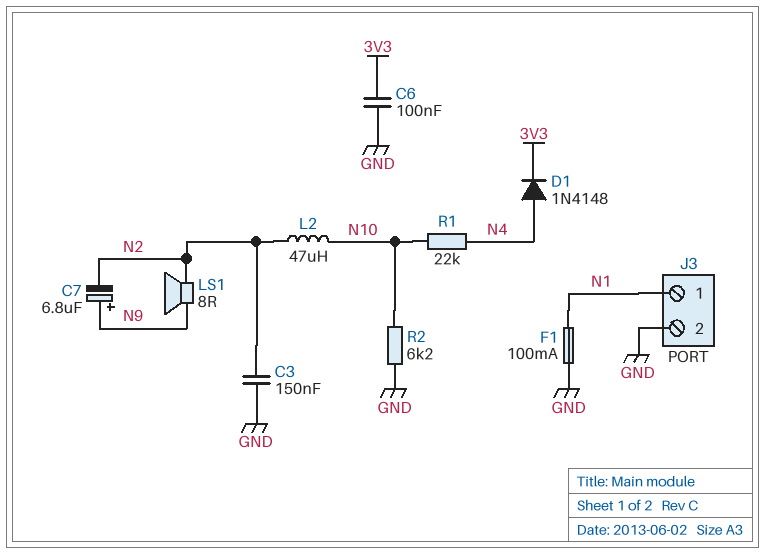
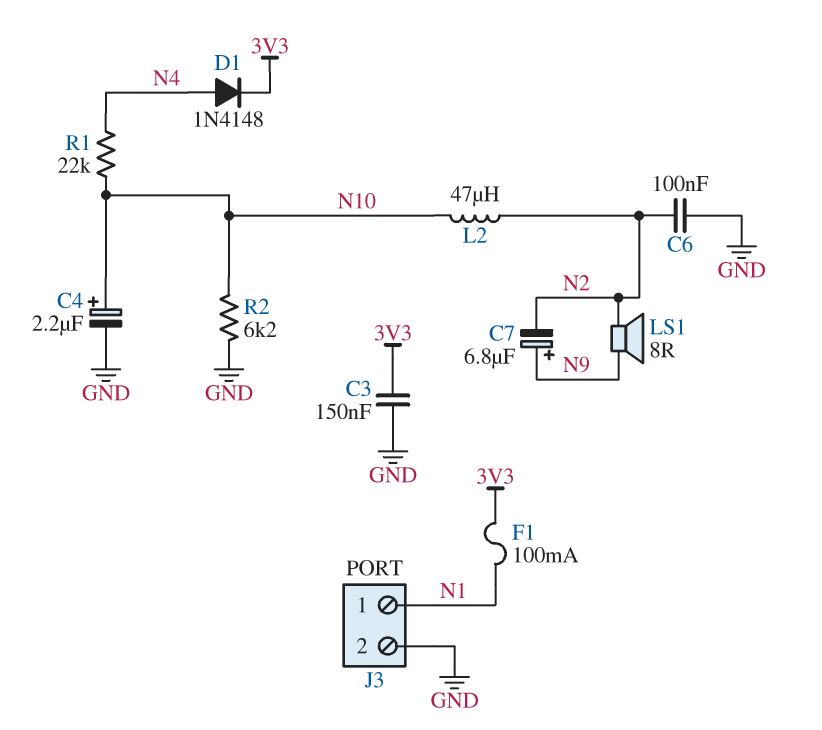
C3: 150nF (GND, N2) -> 150nF (3V3, GND)
C4: none -> 2.2uF (plus N10, minus GND)
C6: 100nF (3V3, GND) -> 100nF (GND, N2)
F1: 100mA (GND, N1) -> 100mA (3V3, N1)

